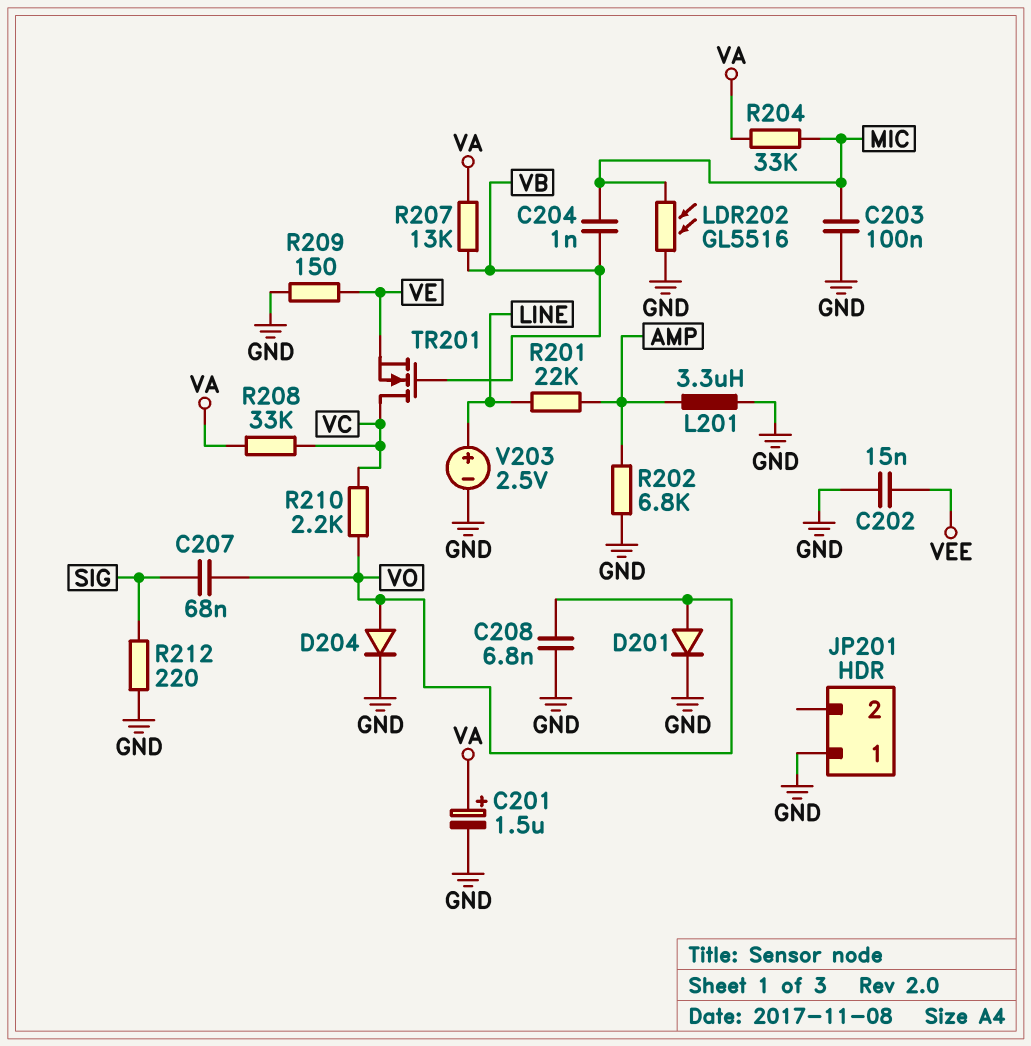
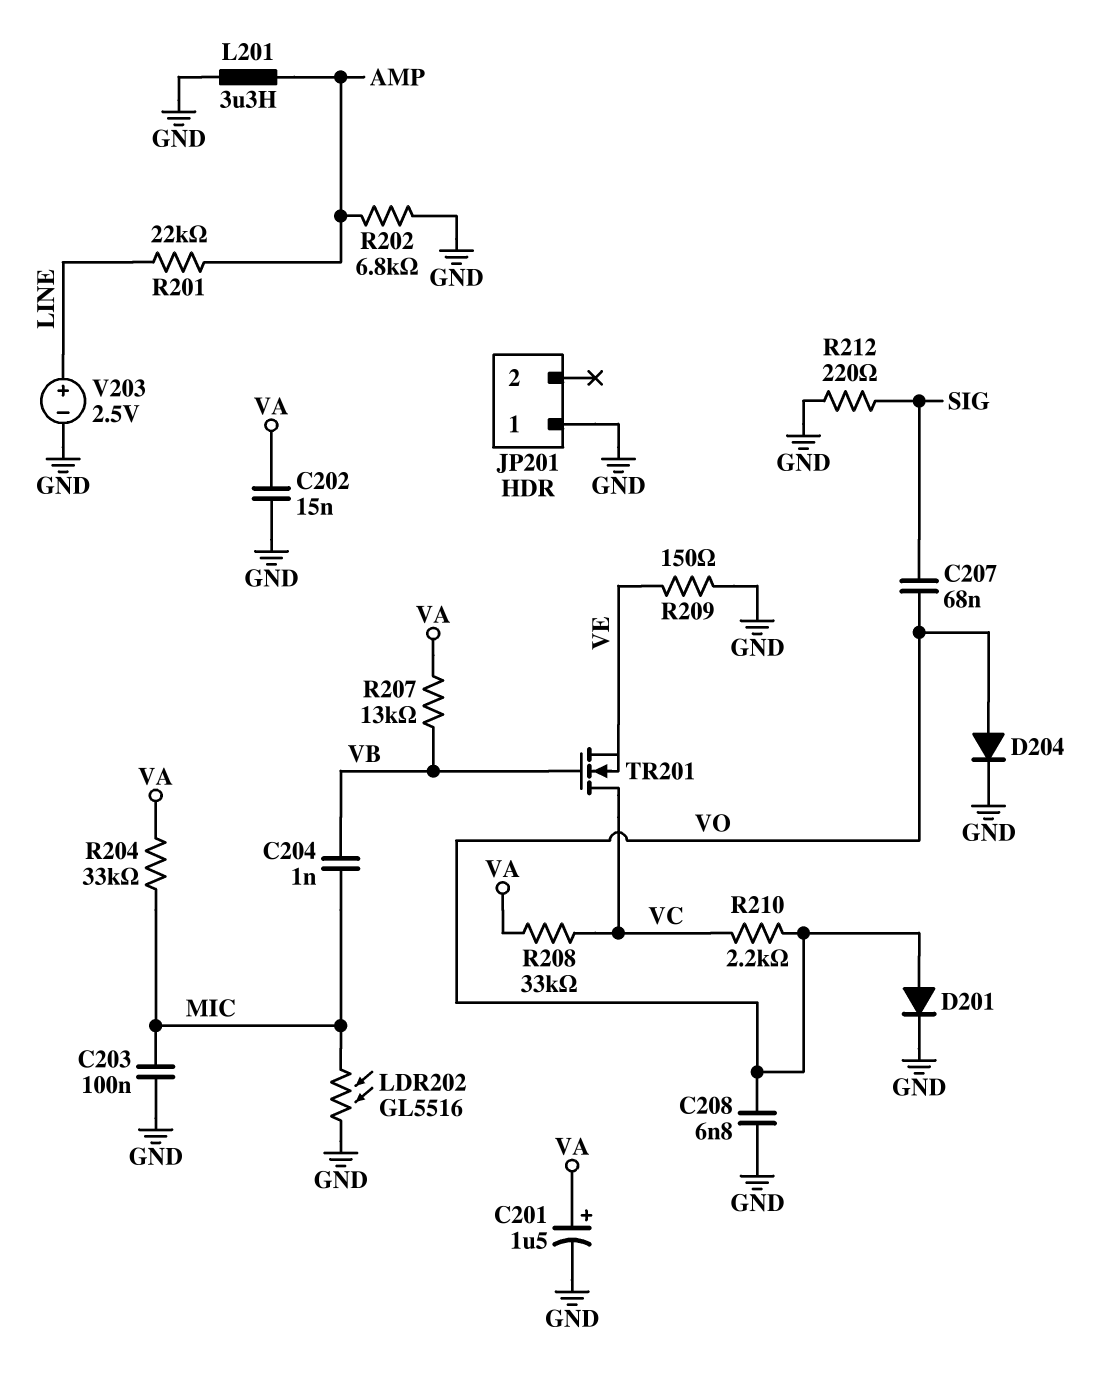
C202: 15nF (GND, VEE) -> 15nF (GND, VA)

